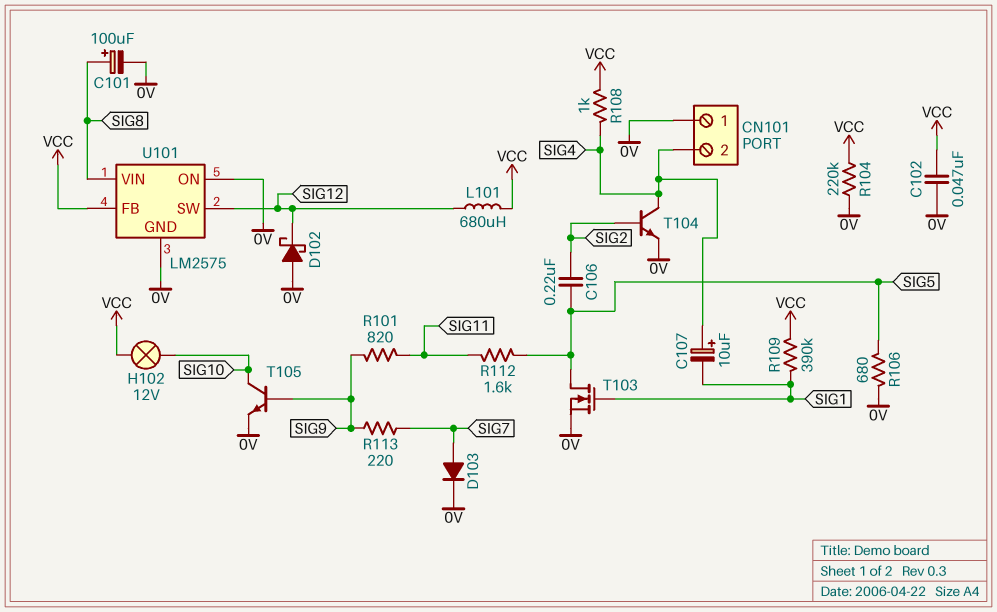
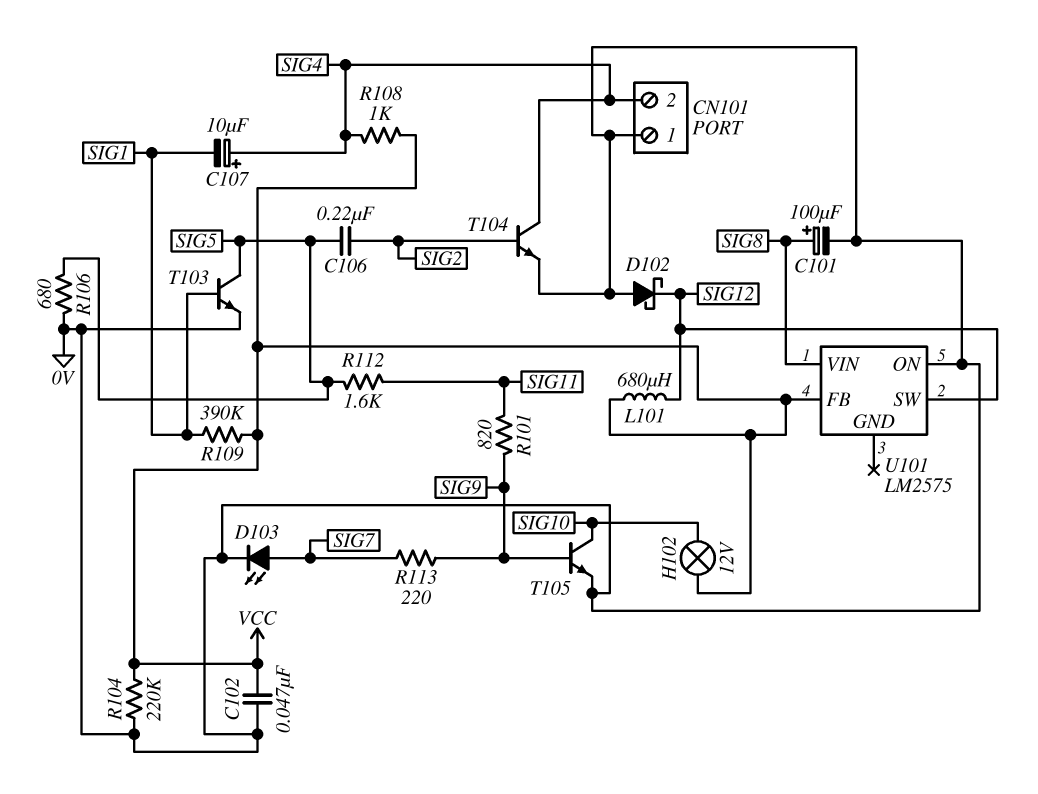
D103: diode (A SIG7, K 0V) -> LED (A SIG7, K 0V)
T103: NMOS (G SIG1, D SIG5, S 0V) -> NPN (B SIG1, C SIG5, E 0V)
U101 pin GND: 0V -> none

